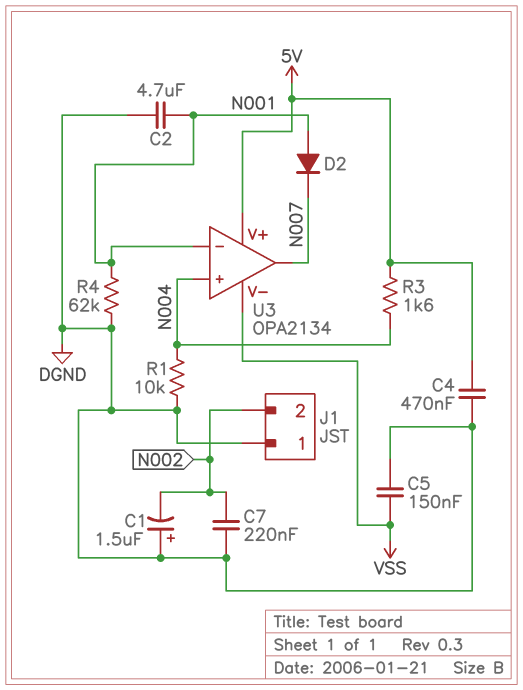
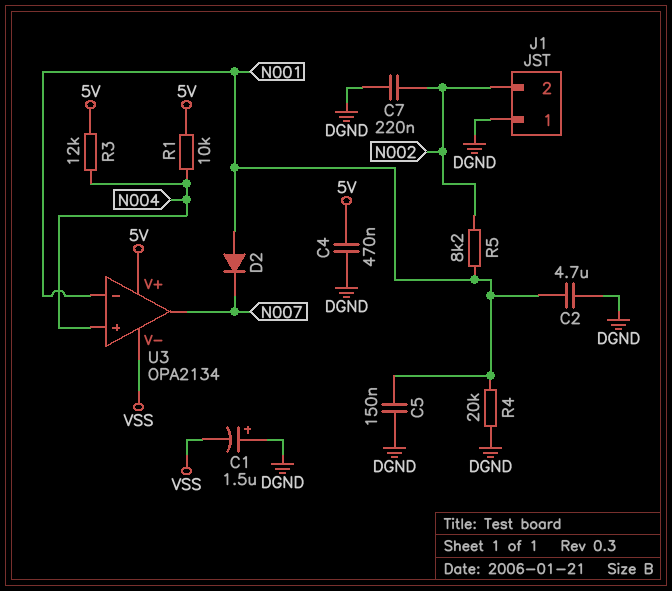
C1: 1.5uF (plus DGND, minus N002) -> 1.5uF (plus DGND, minus VSS)
C5: 150nF (DGND, VSS) -> 150nF (DGND, N001)
R1: 10k (DGND, N004) -> 10k (5V, N004)
R3: 1.6k (5V, N004) -> 12k (5V, N004)
R4: 62k (DGND, N001) -> 20k (DGND, N001)
R5: none -> 8.2k (N001, N002)

